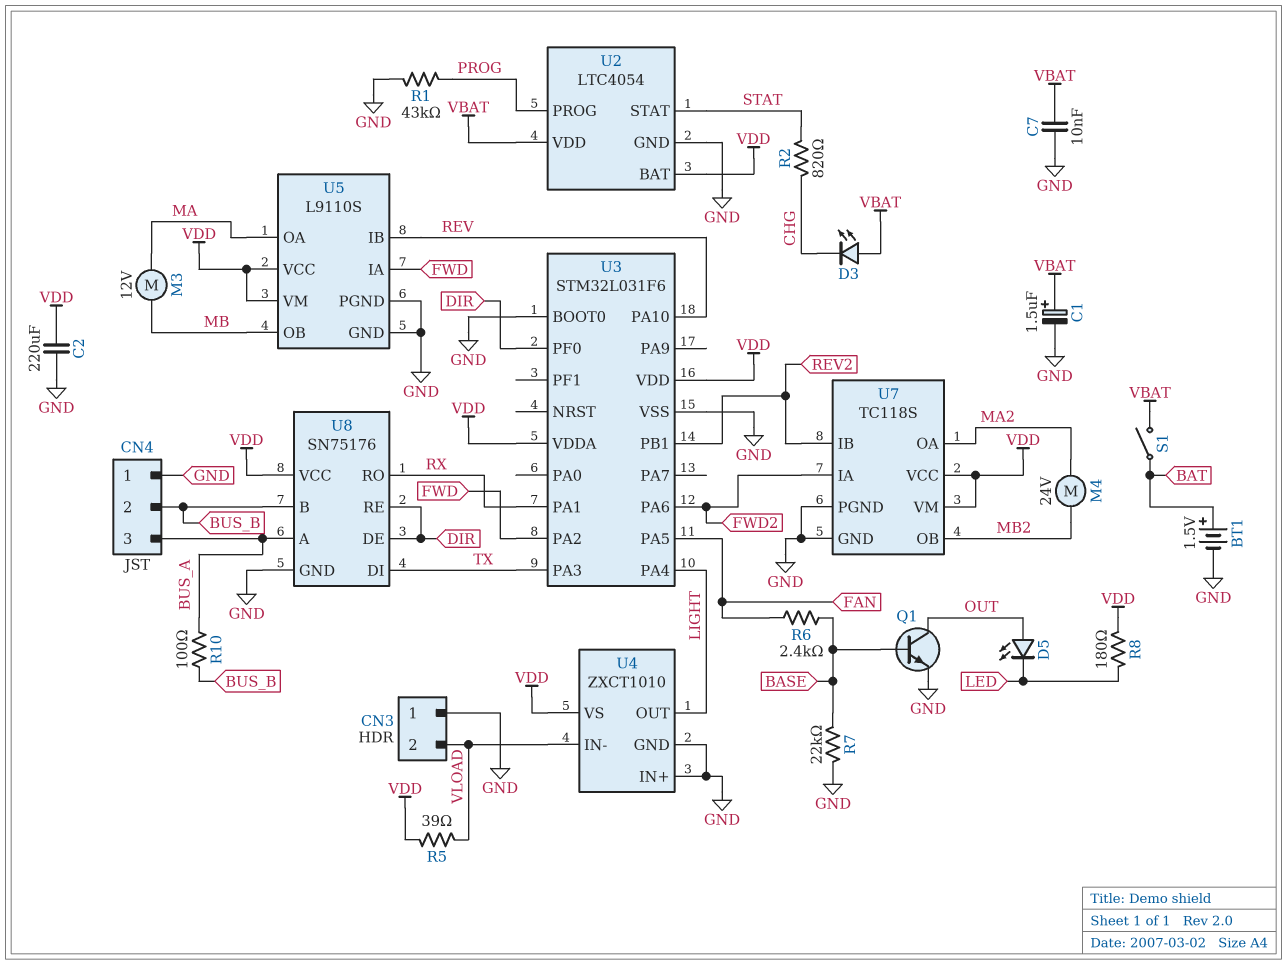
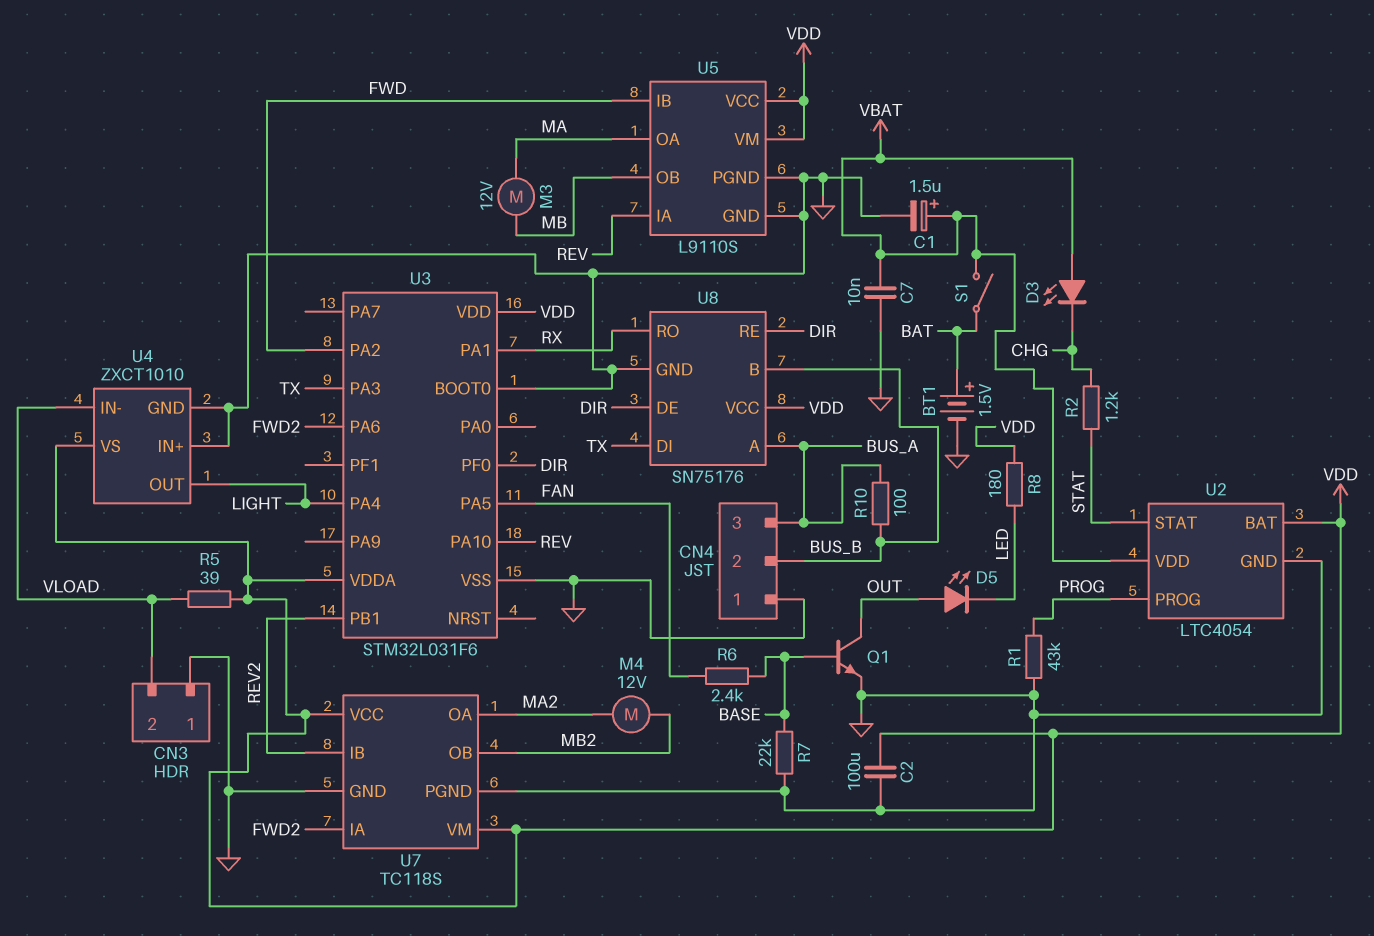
C2: 220uF (GND, VDD) -> 100uF (GND, VDD)
M4: motor 24V (MA2, MB2) -> motor 12V (MA2, MB2)
R2: 820 (CHG, STAT) -> 1.2k (CHG, STAT)
U5 pin IA: FWD -> REV
U5 pin IB: REV -> FWD

